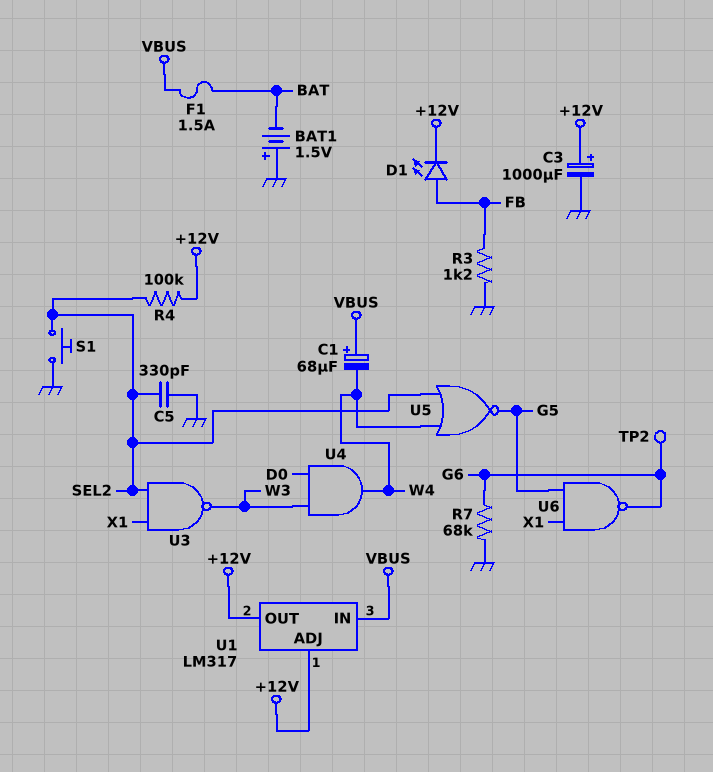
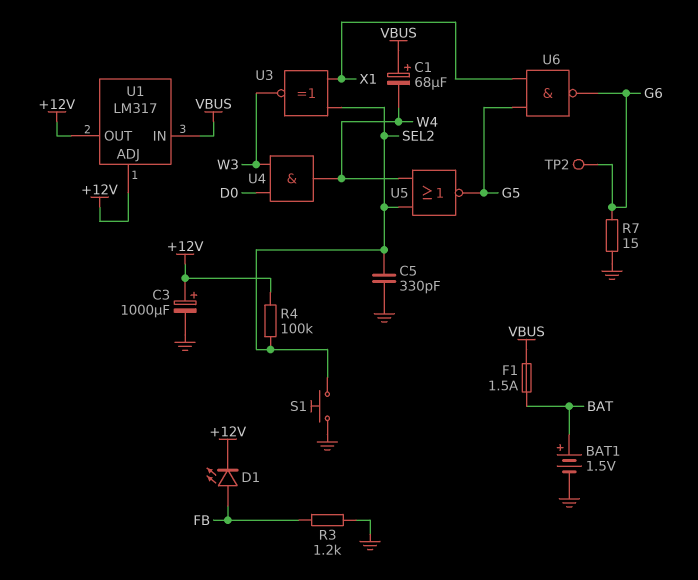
BAT1: 1.5V (plus GND, minus BAT) -> 1.5V (plus BAT, minus GND)
R7: 68k (G6, GND) -> 15 (G6, GND)
U3: NAND (in SEL2, in X1, out W3) -> XNOR (in SEL2, in X1, out W3)

